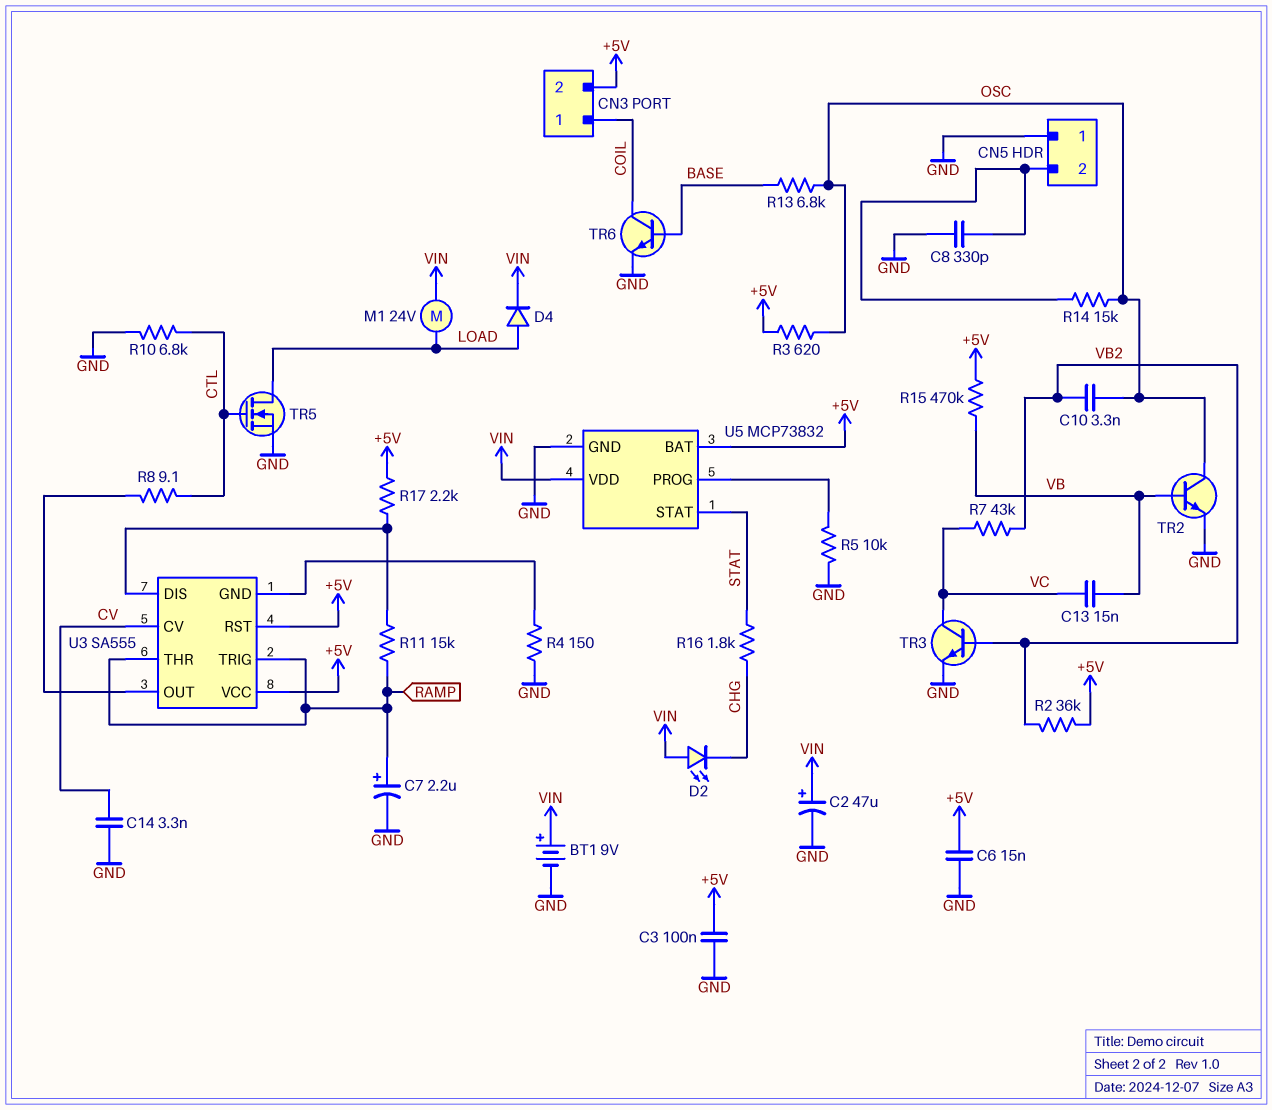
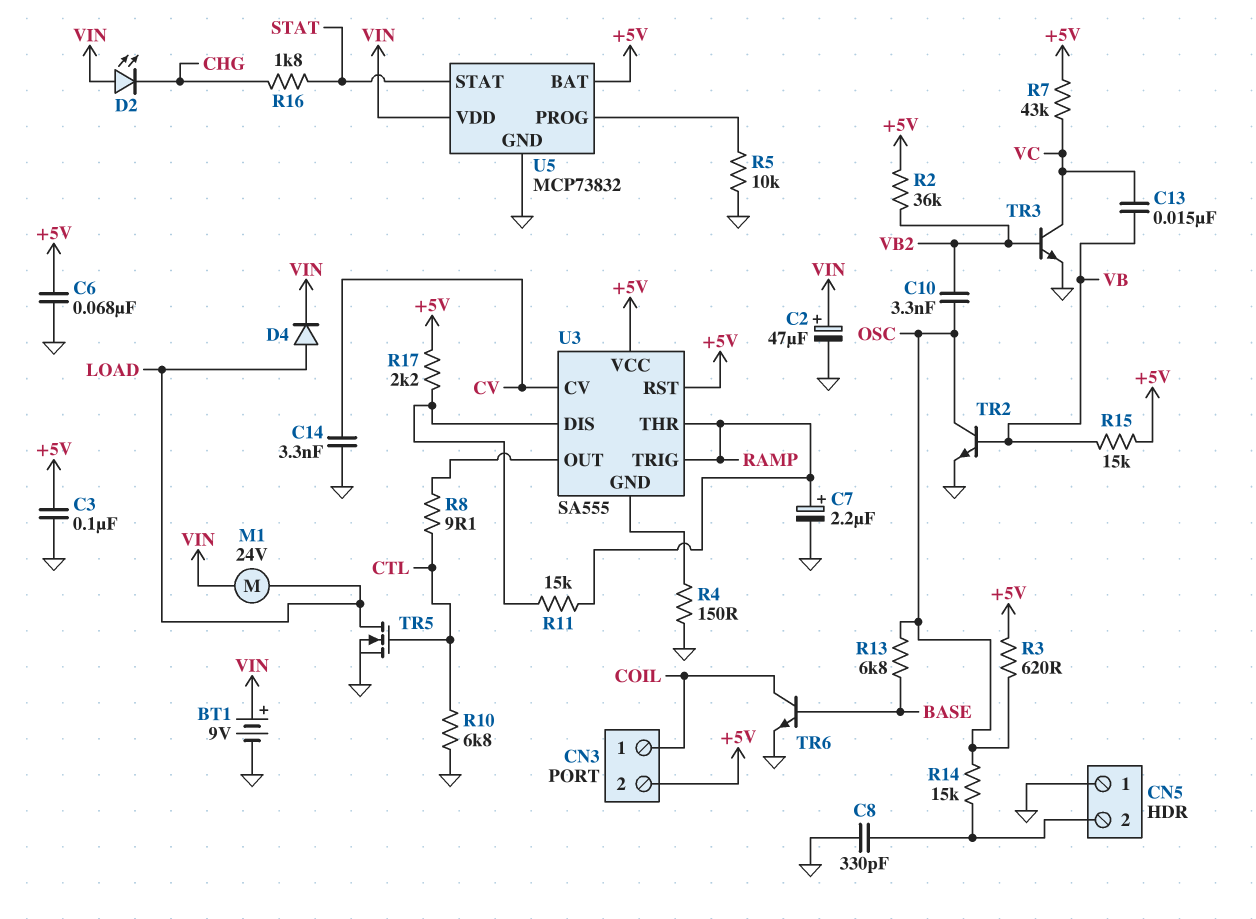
C6: 15nF (+5V, GND) -> 68nF (+5V, GND)
R7: 43k (VB2, VC) -> 43k (+5V, VC)
R15: 470k (+5V, VB) -> 15k (+5V, VB)

